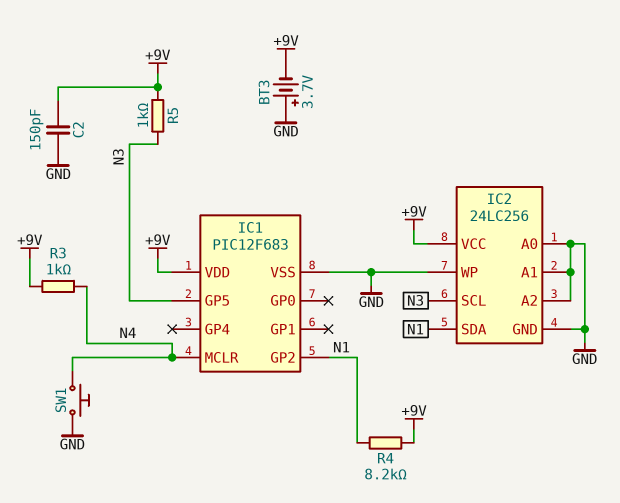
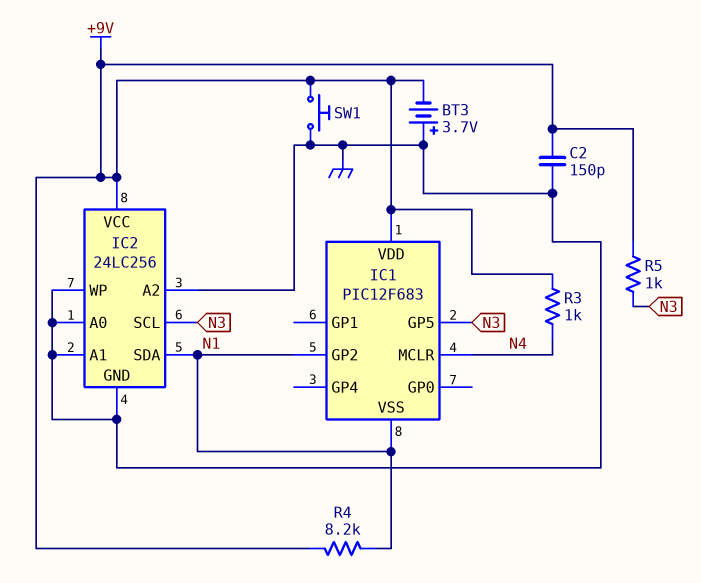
IC1 pin VSS: GND -> N1
SW1: button (GND, N4) -> button (+9V, GND)

